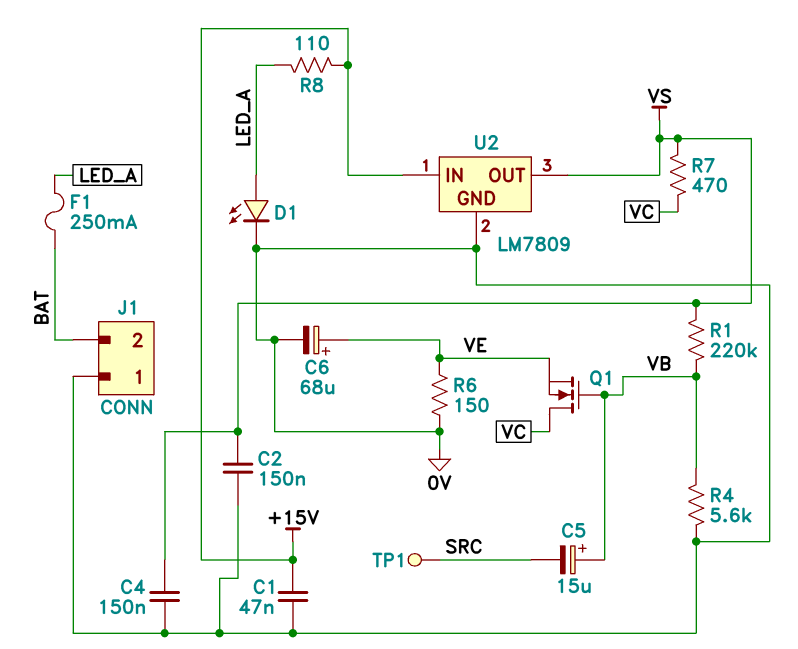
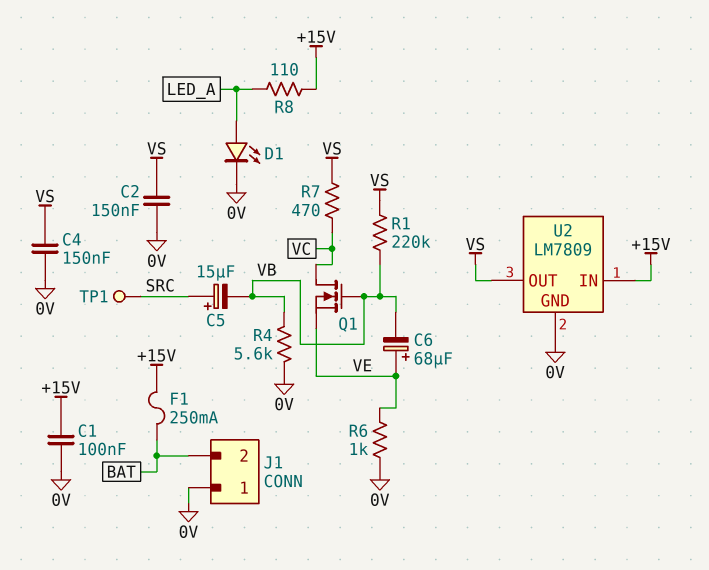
C1: 47nF (+15V, 0V) -> 100nF (+15V, 0V)
C5: 15uF (plus VB, minus SRC) -> 15uF (plus SRC, minus VB)
C6: 68uF (plus VE, minus 0V) -> 68uF (plus VE, minus VB)
F1: 250mA (BAT, LED_A) -> 250mA (+15V, BAT)
R6: 150 (0V, VE) -> 1k (0V, VE)

